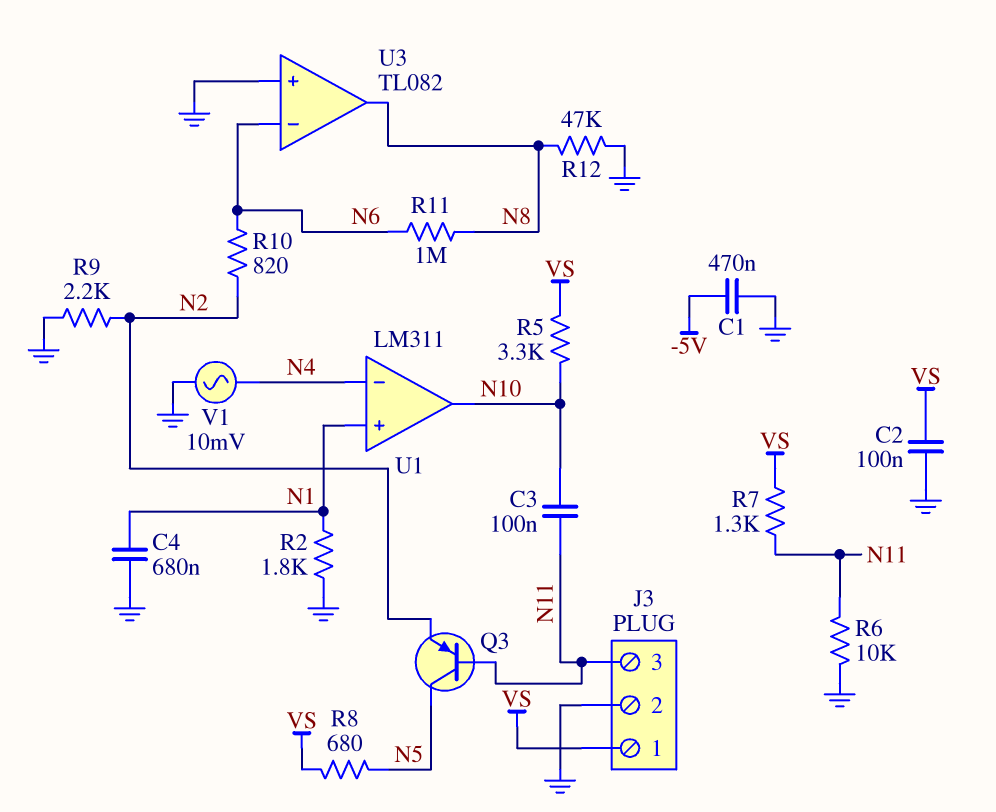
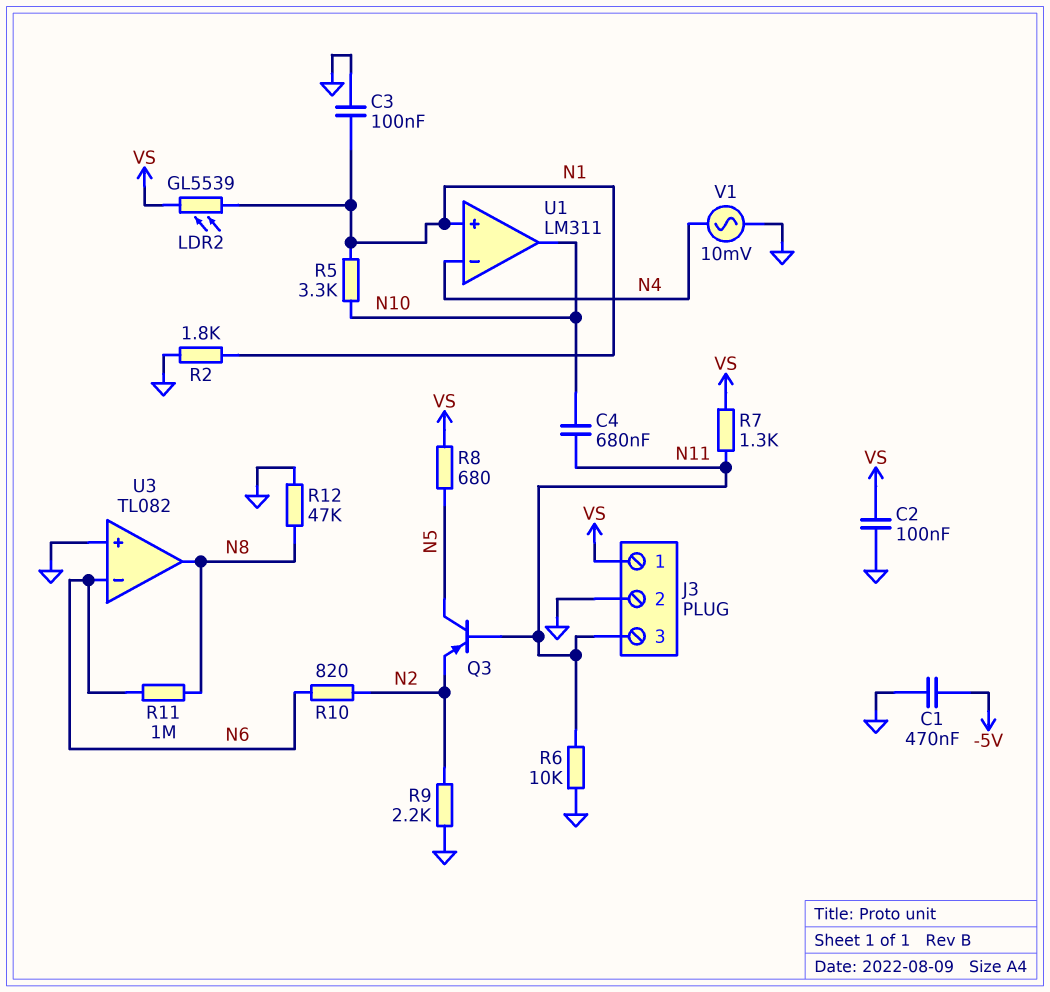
C3: 100nF (N10, N11) -> 100nF (GND, N1)
C4: 680nF (GND, N1) -> 680nF (N10, N11)
LDR2: none -> GL5539 (N1, VS)
R5: 3.3k (N10, VS) -> 3.3k (N1, N10)

